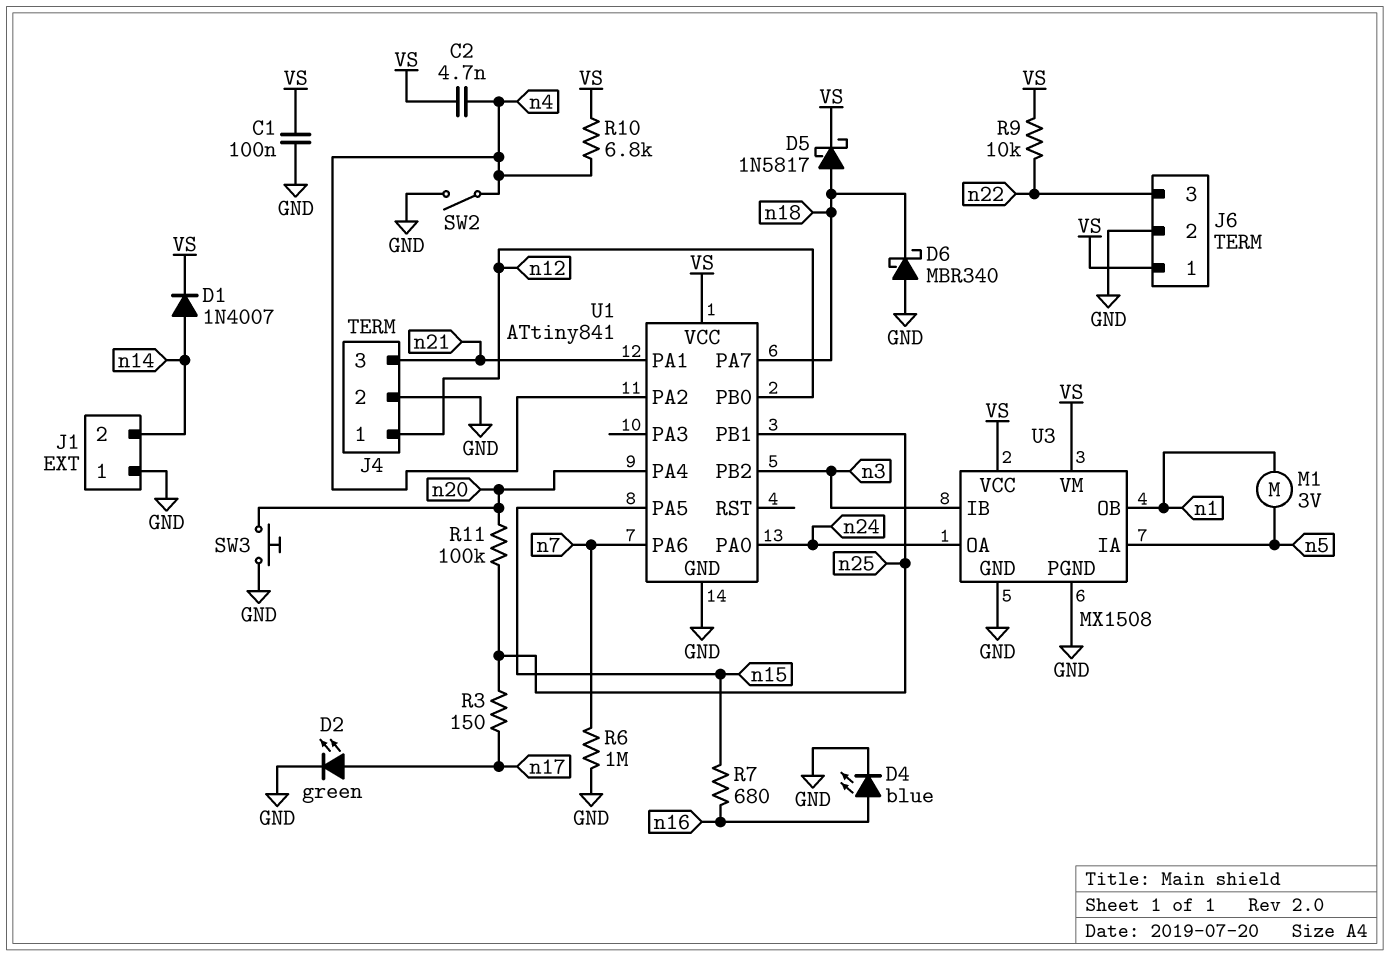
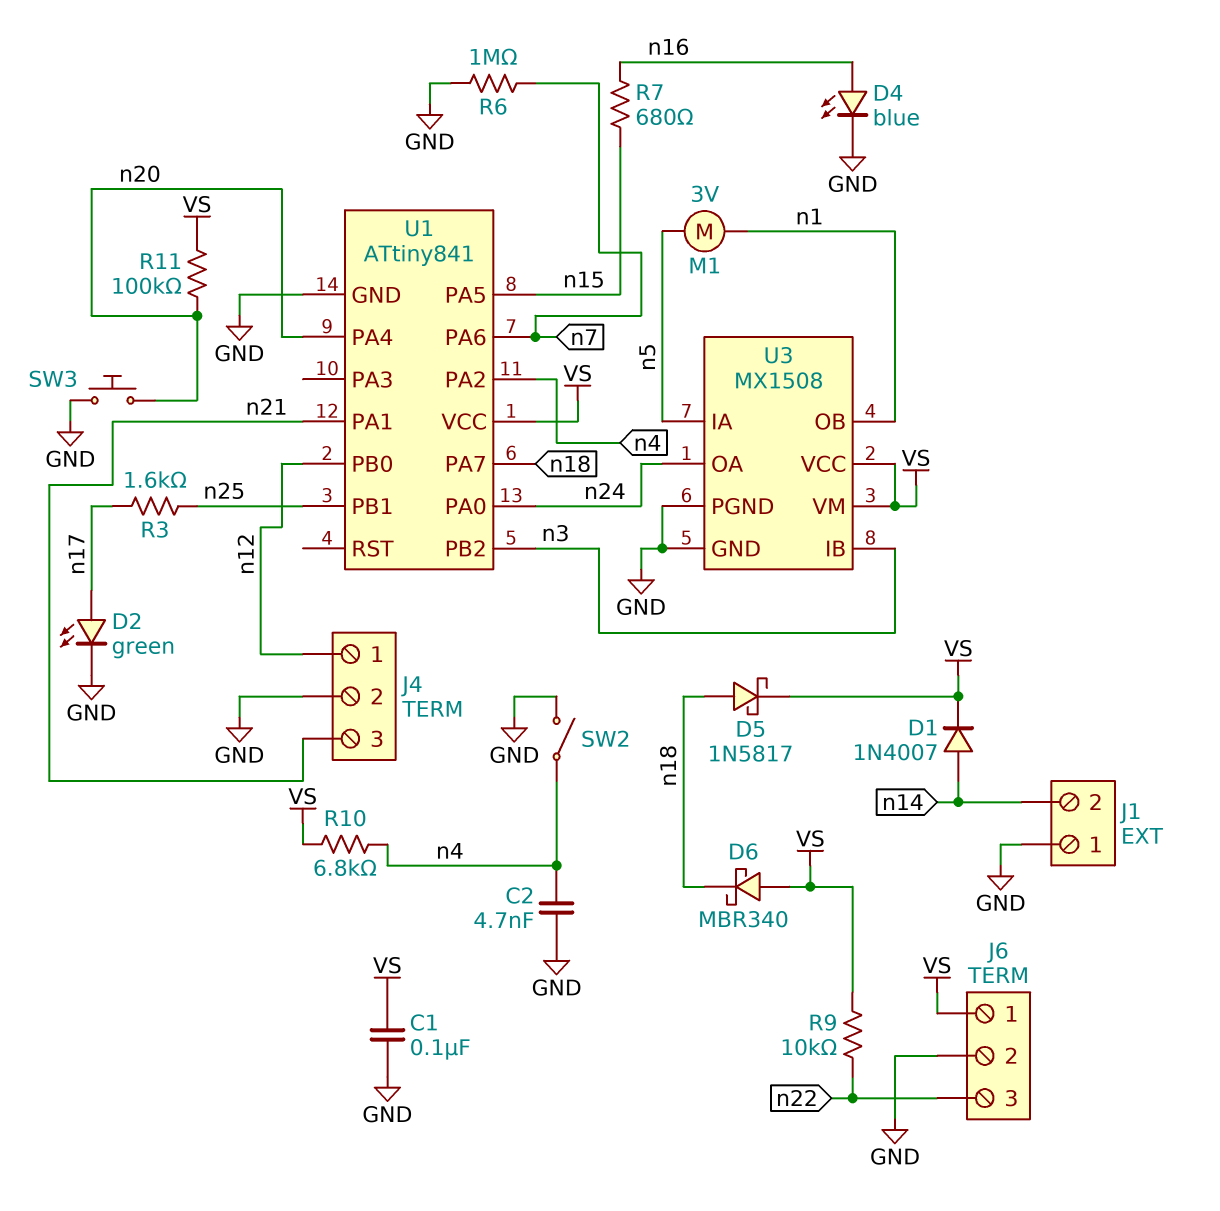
C2: 4.7nF (VS, n4) -> 4.7nF (GND, n4)
D6: schottky MBR340 (A GND, K n18) -> schottky MBR340 (A VS, K n18)
R3: 150 (n17, n25) -> 1.6k (n17, n25)
R11: 100k (n20, n25) -> 100k (VS, n20)

